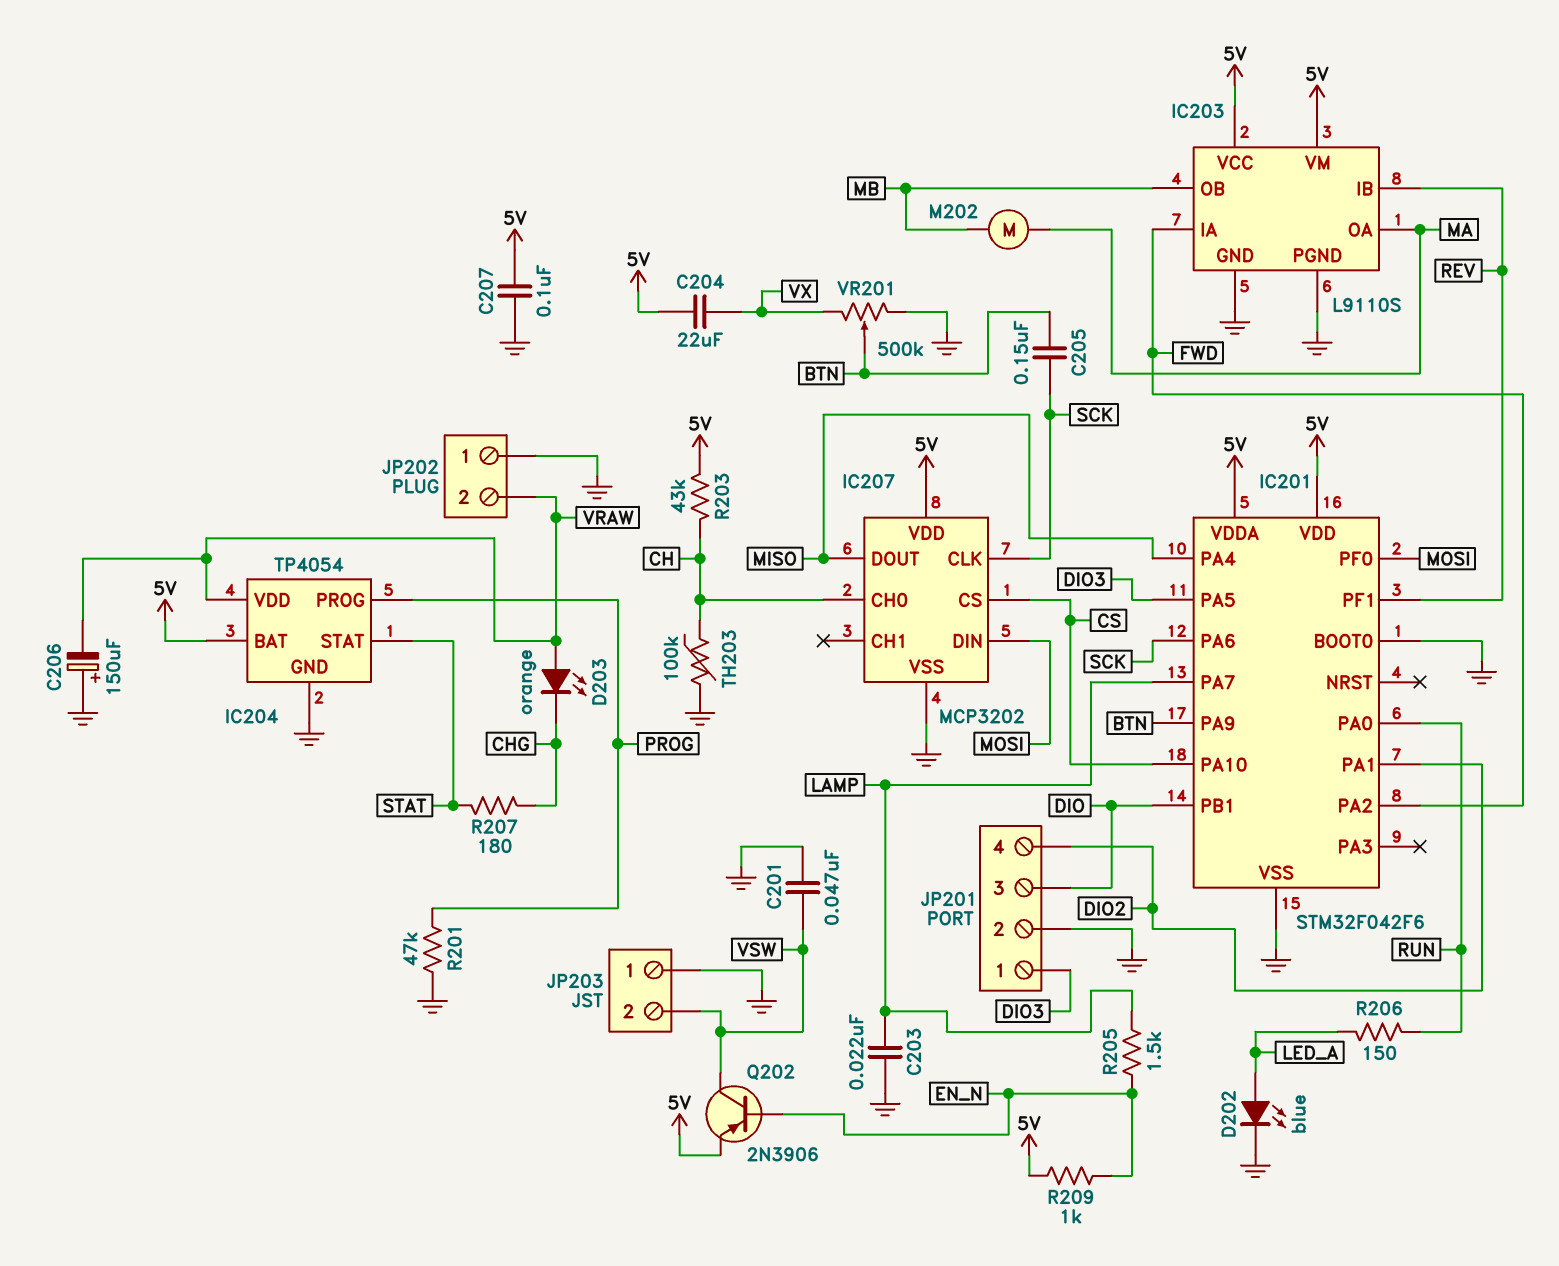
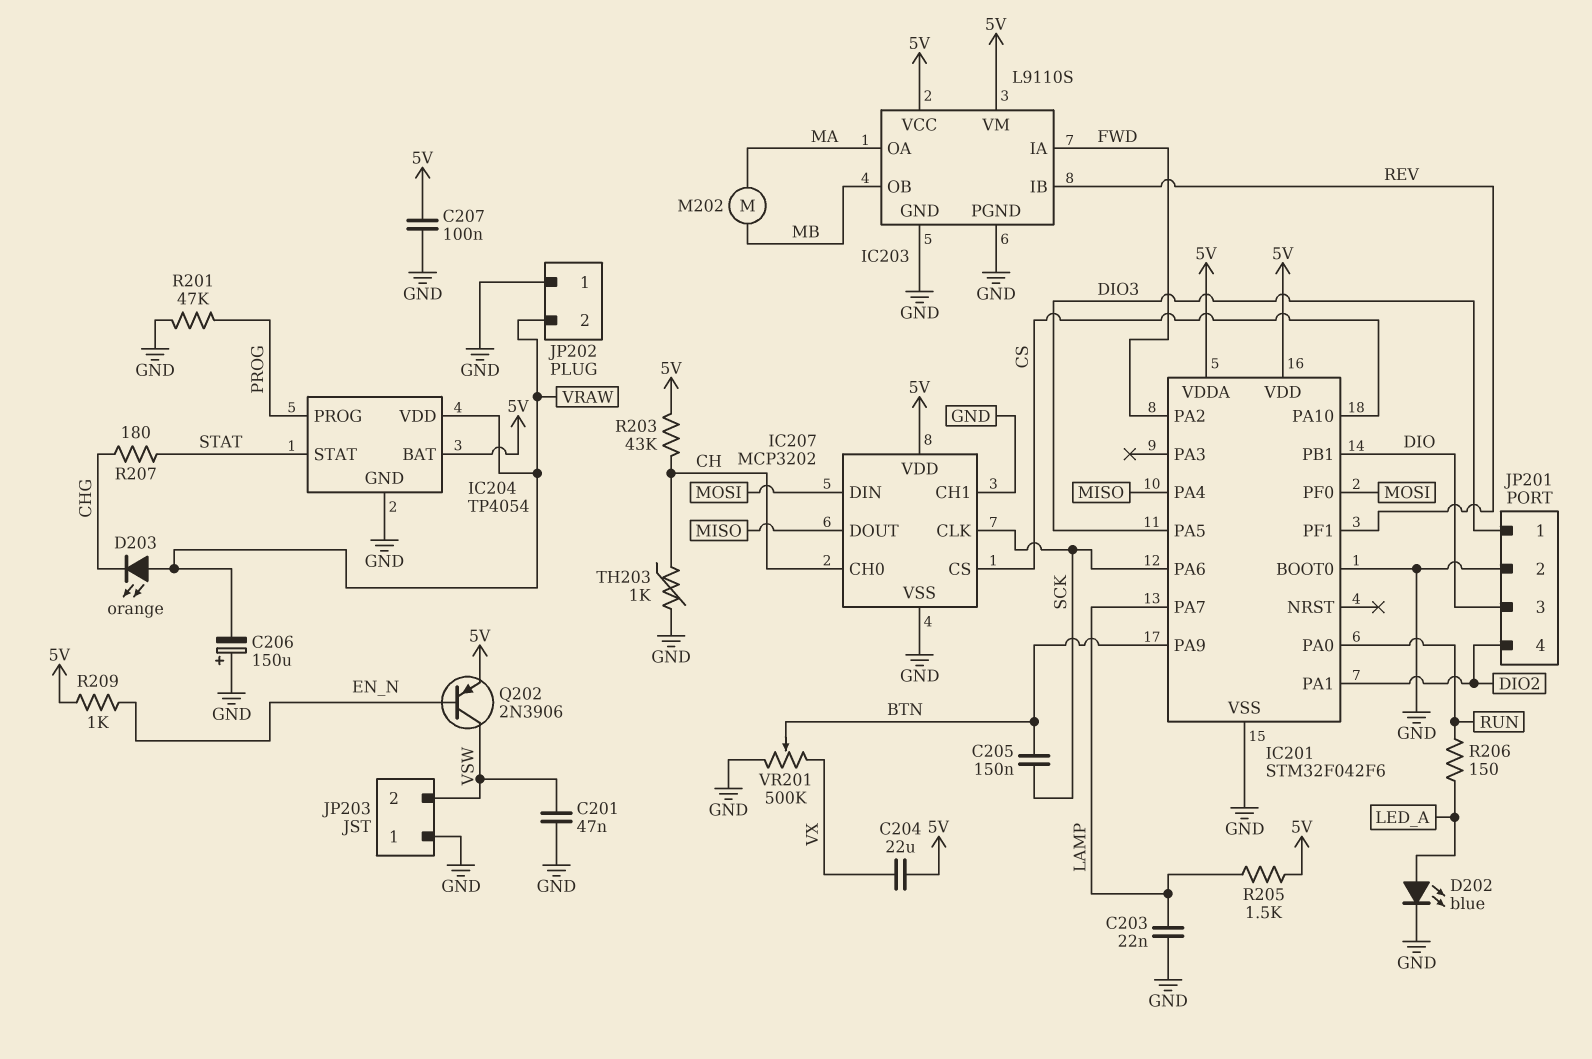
IC207 pin CH1: none -> GND
R205: 1.5k (EN_N, LAMP) -> 1.5k (5V, LAMP)
TH203: 100k (CH, GND) -> 1k (CH, GND)

